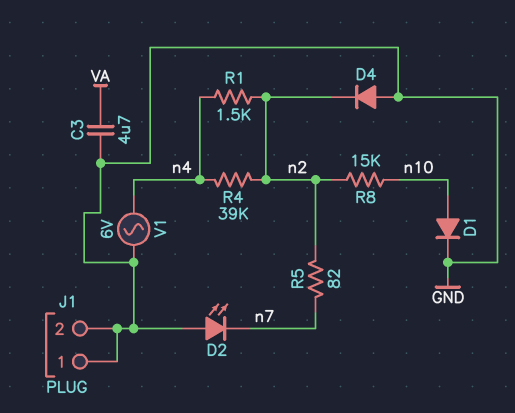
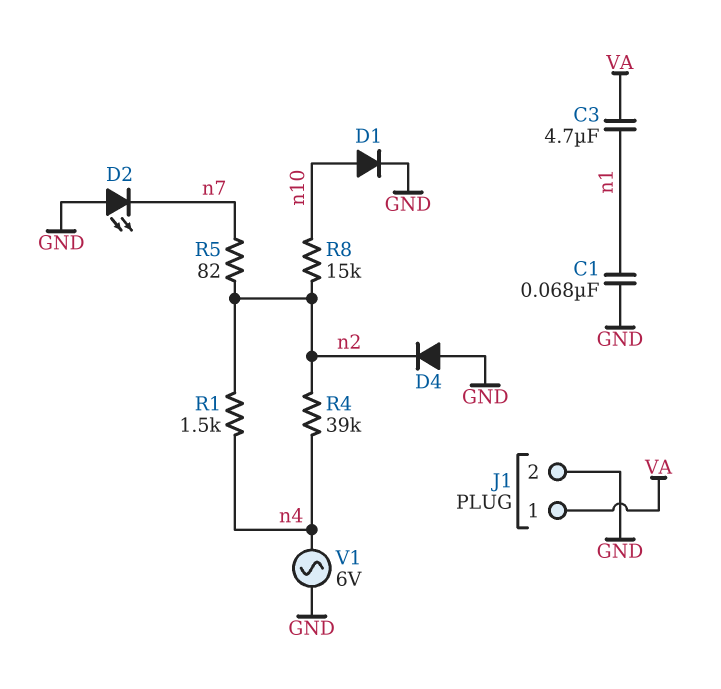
C1: none -> 68nF (GND, n1)
C3: 4.7uF (GND, VA) -> 4.7uF (VA, n1)
J1 pin 1: GND -> VA

